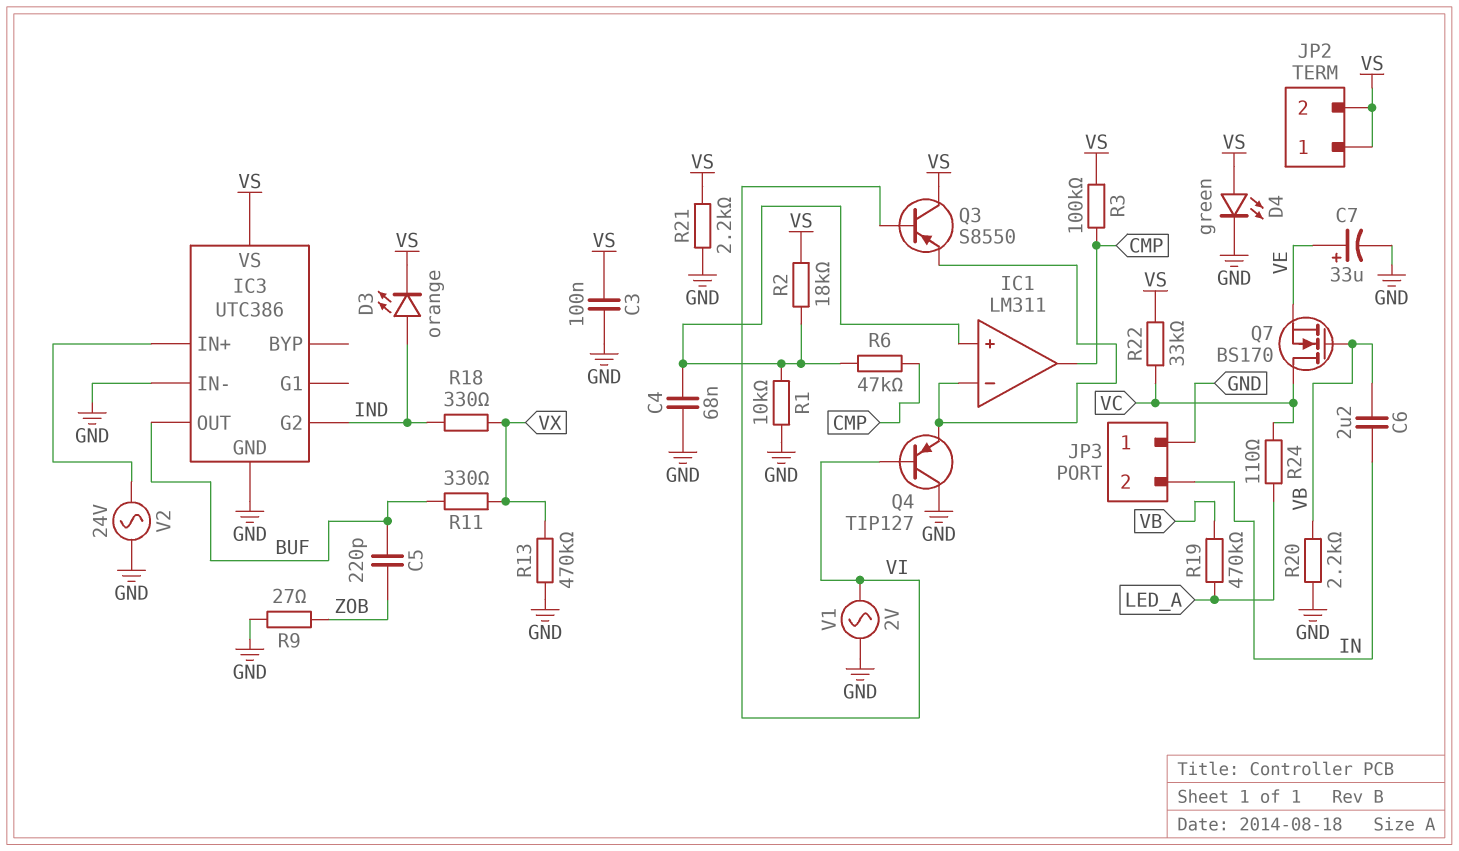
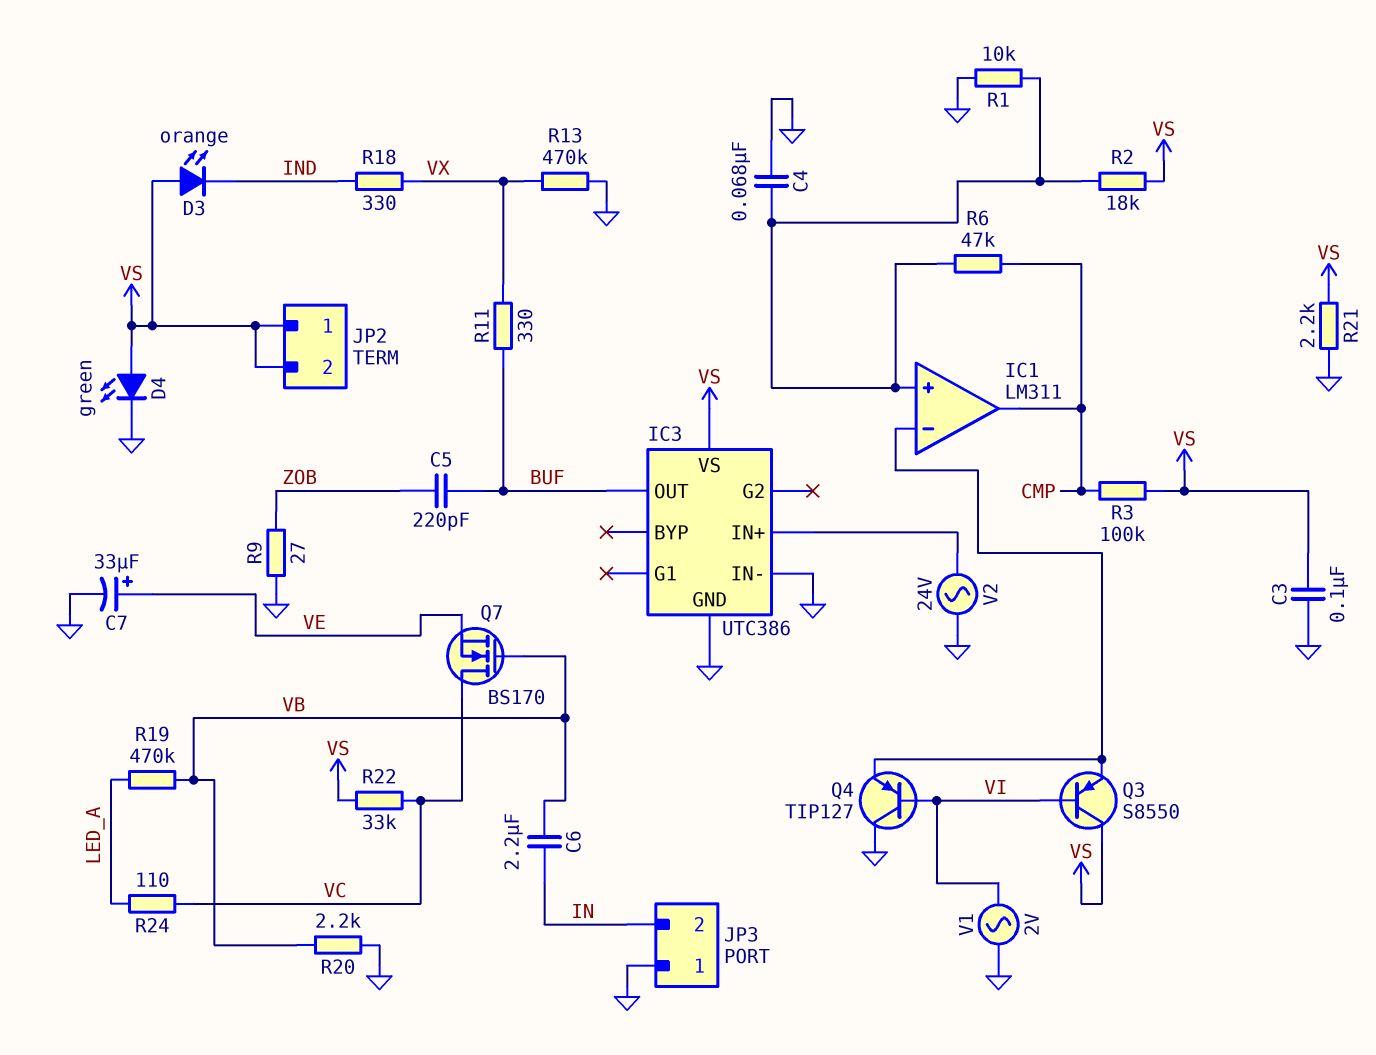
D3: LED orange (A IND, K VS) -> LED orange (A VS, K IND)
IC3 pin G2: IND -> none

